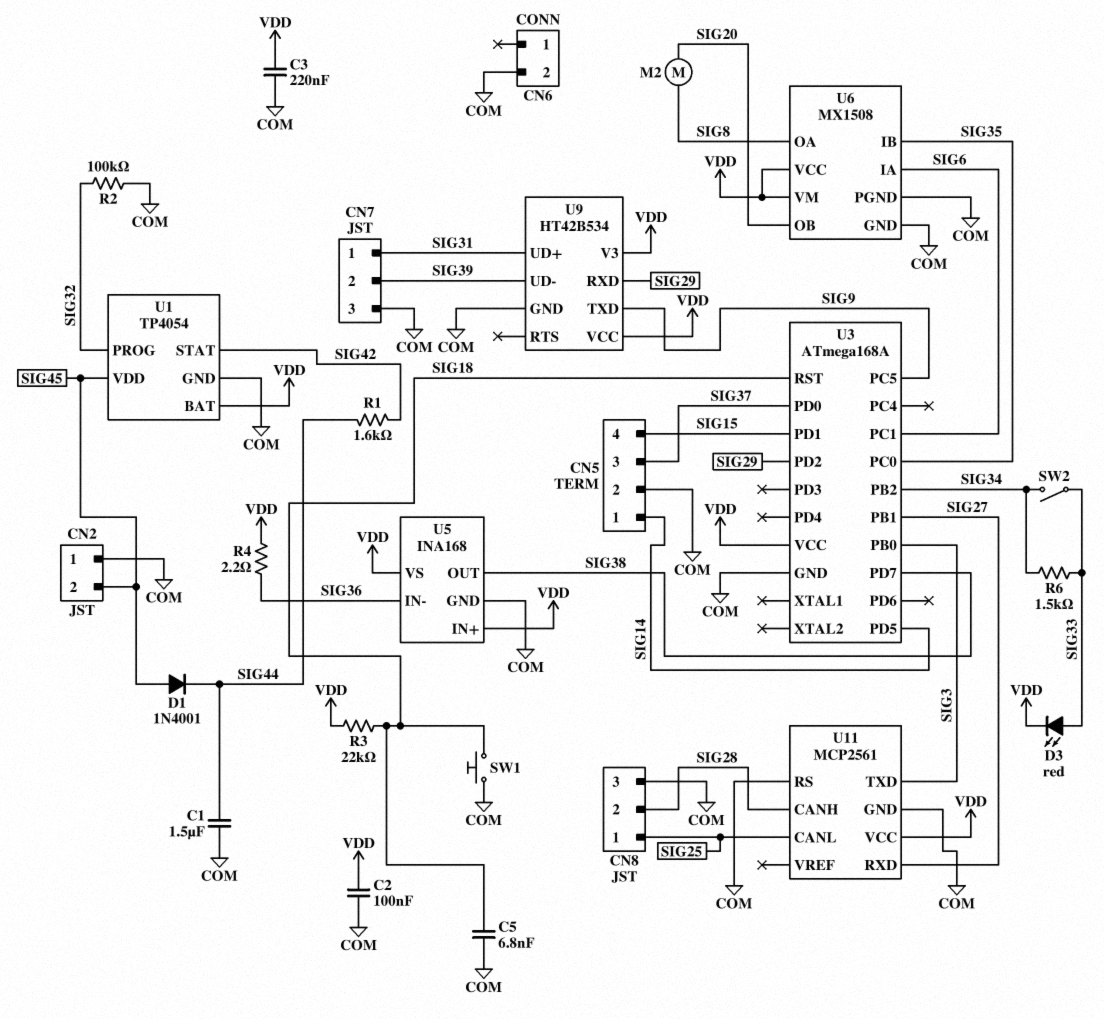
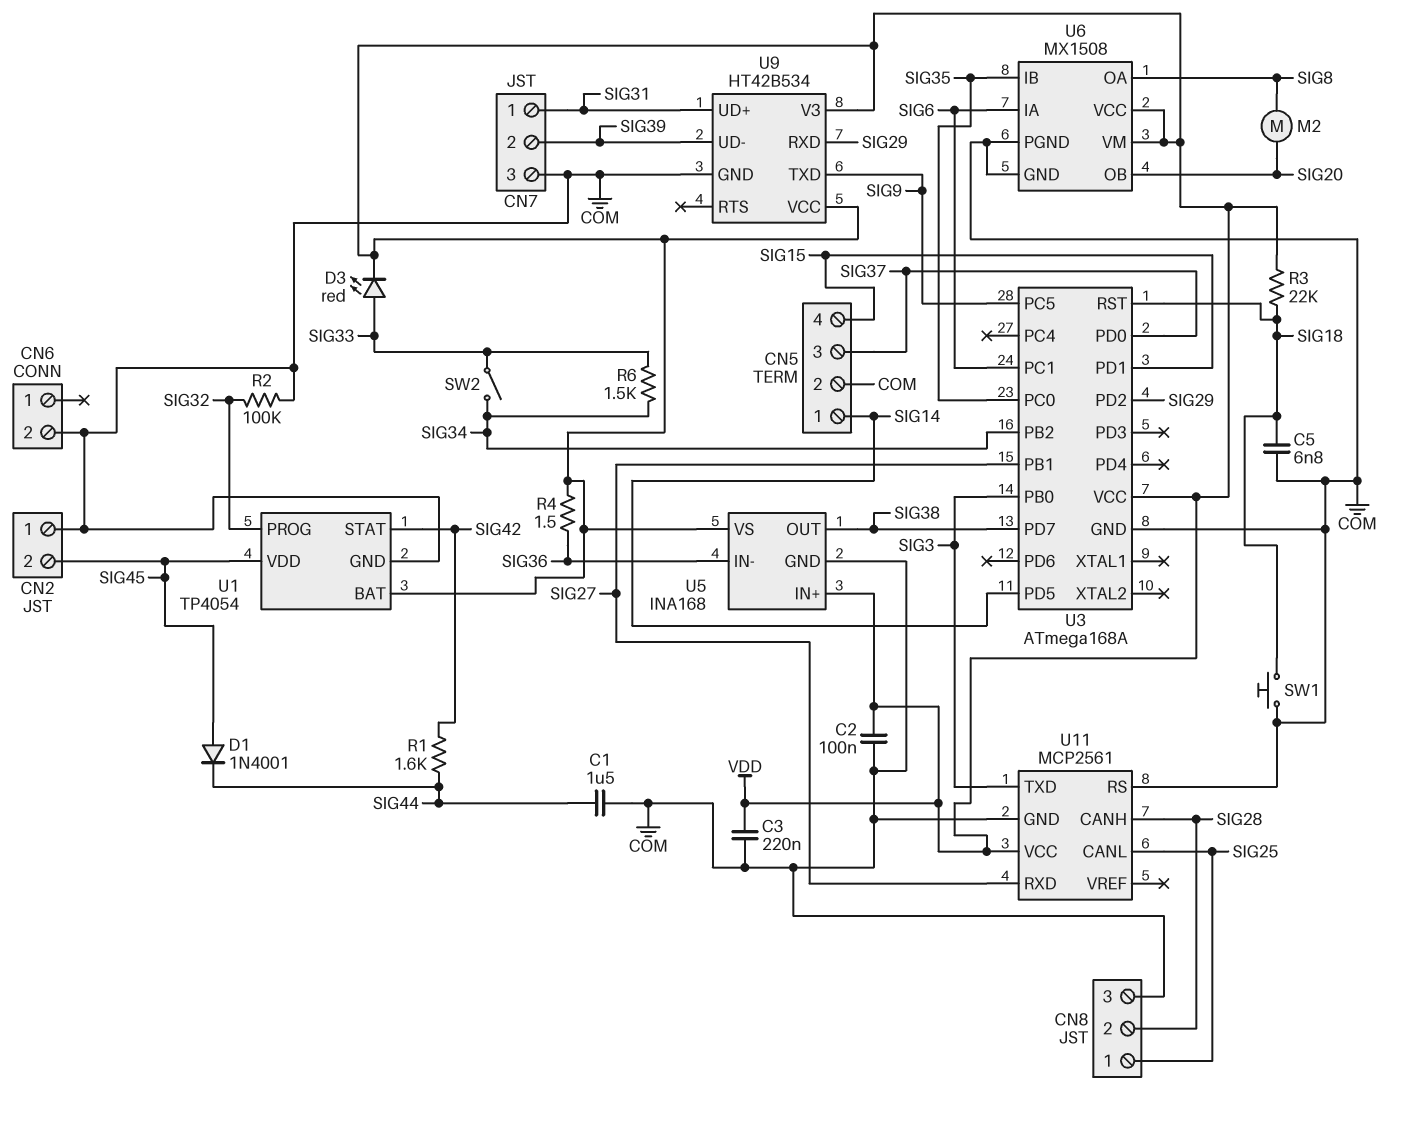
R4: 2.2 (SIG36, VDD) -> 1.5 (SIG36, VDD)

